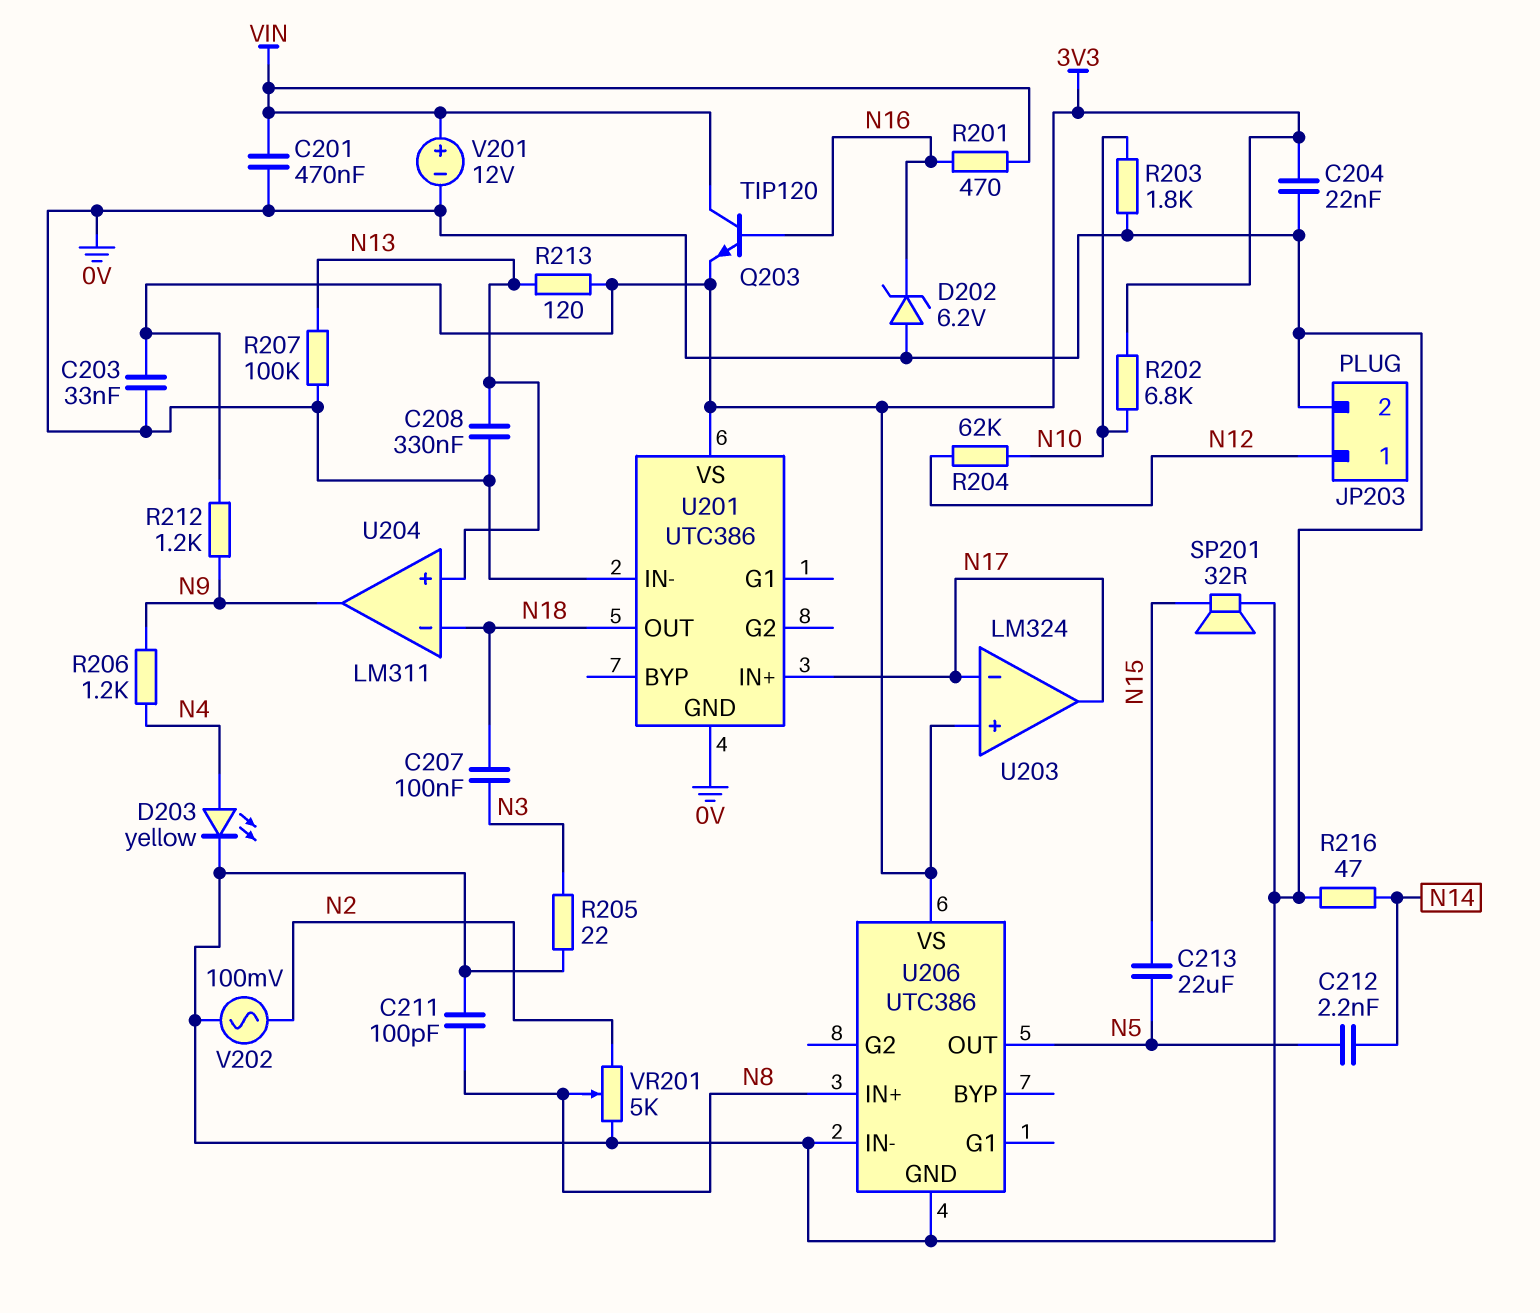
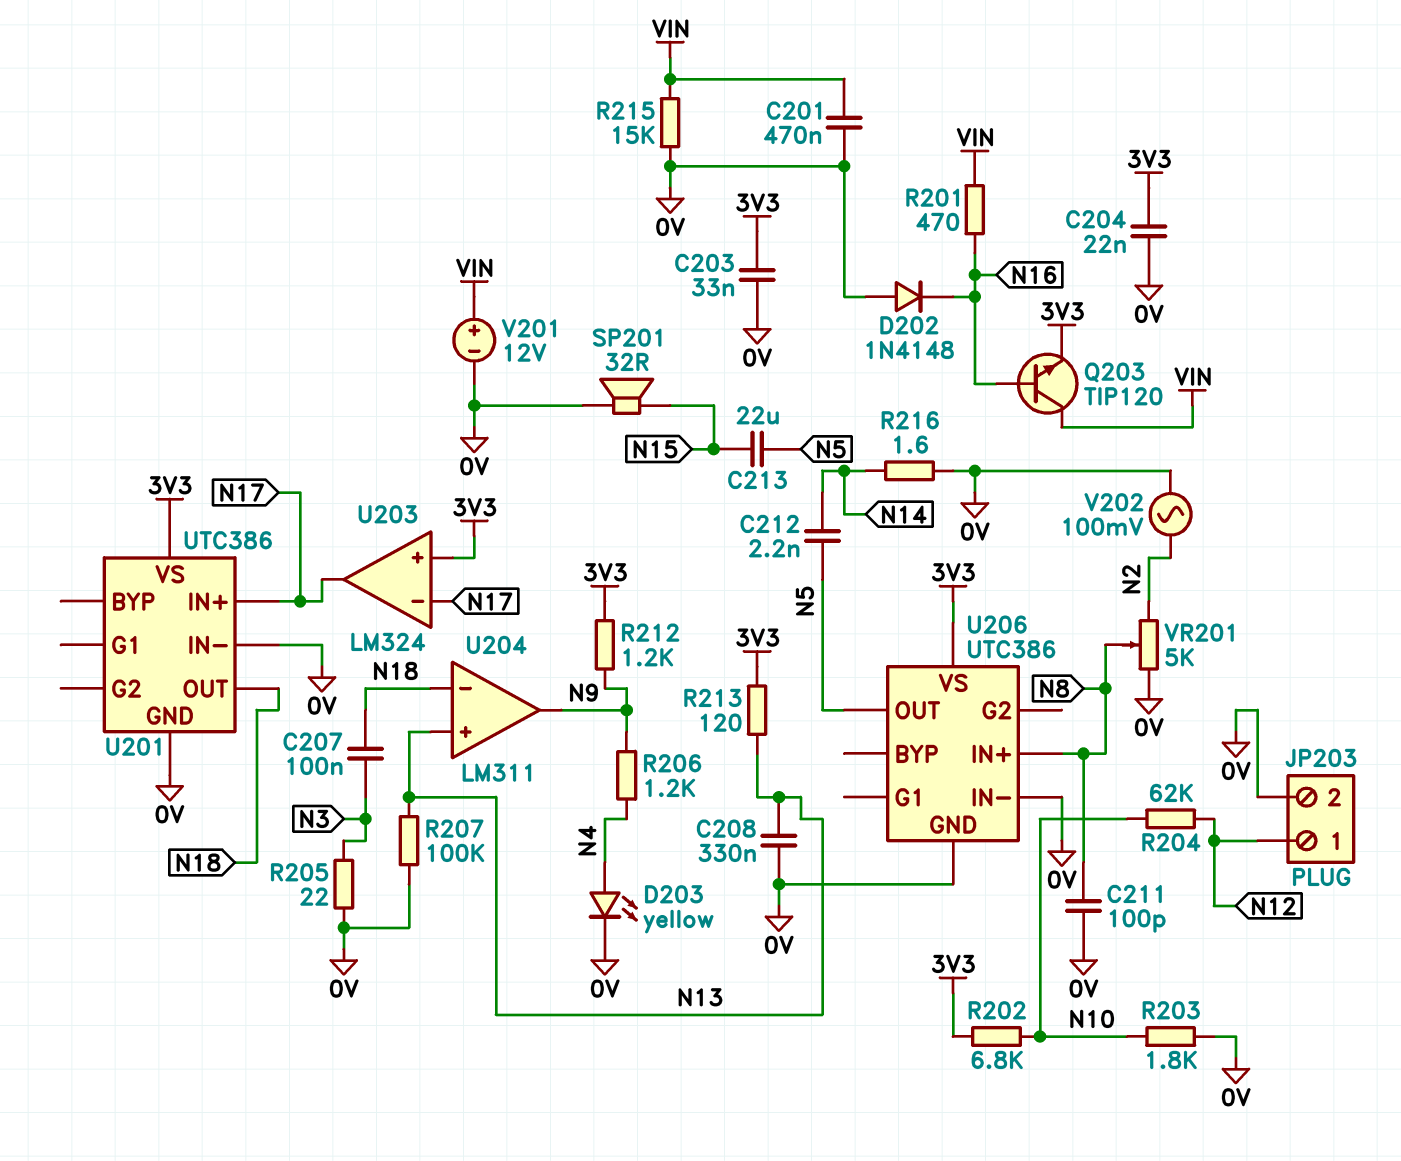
D202: zener 6.2V (A 0V, K N16) -> diode 1N4148 (A 0V, K N16)
R215: none -> 15k (0V, VIN)
R216: 47 (0V, N14) -> 1.6 (0V, N14)

